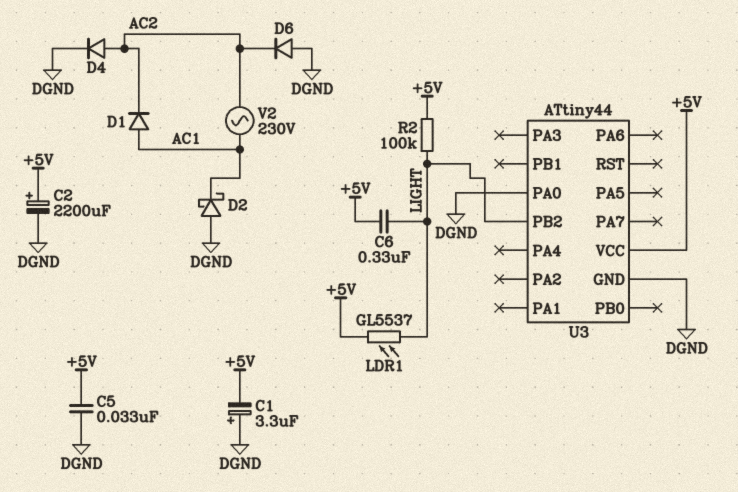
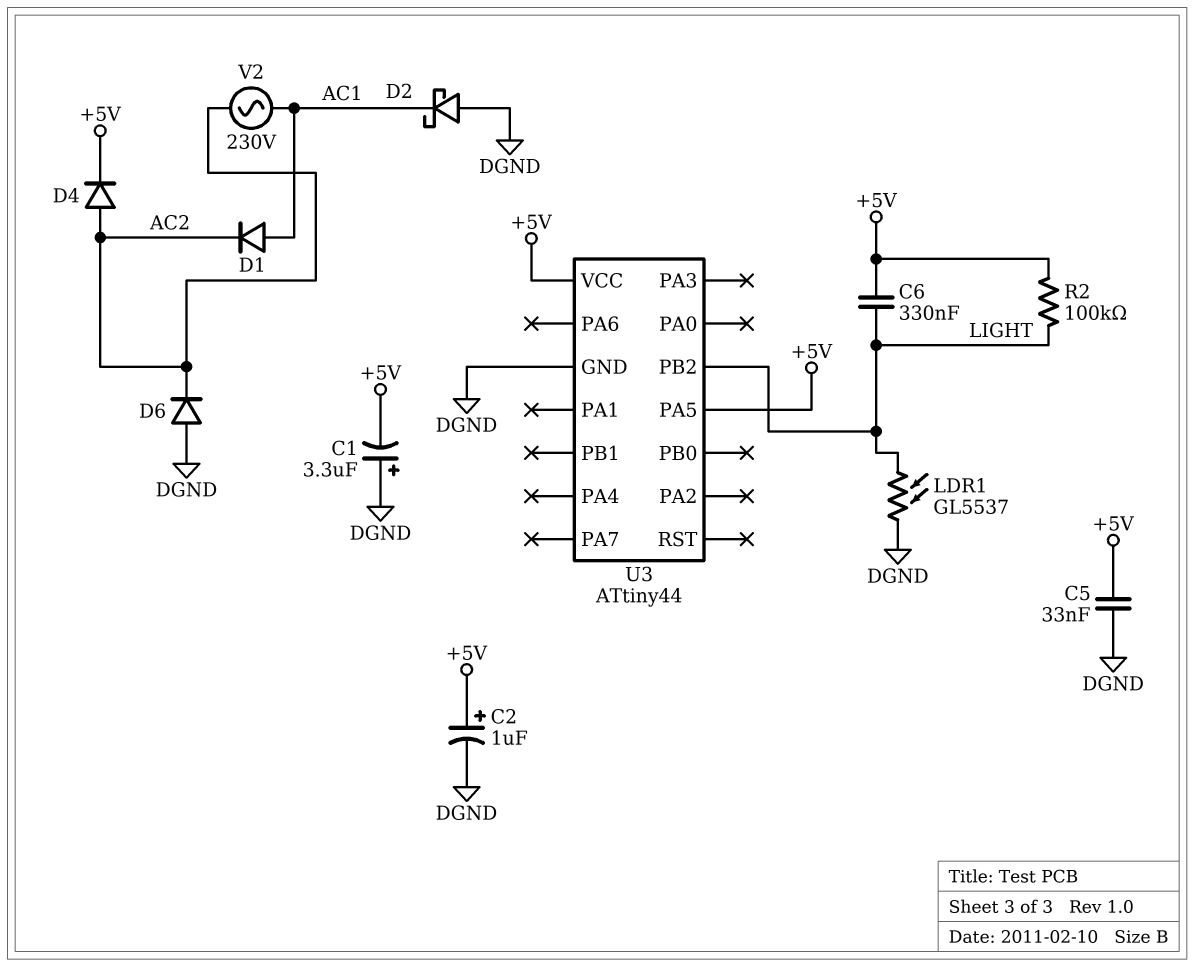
C2: 2200uF (plus +5V, minus DGND) -> 1uF (plus +5V, minus DGND)
D4: diode (A AC2, K DGND) -> diode (A AC2, K +5V)
LDR1: GL5537 (+5V, LIGHT) -> GL5537 (DGND, LIGHT)
U3 pin PA0: DGND -> none
U3 pin PA5: none -> +5V

